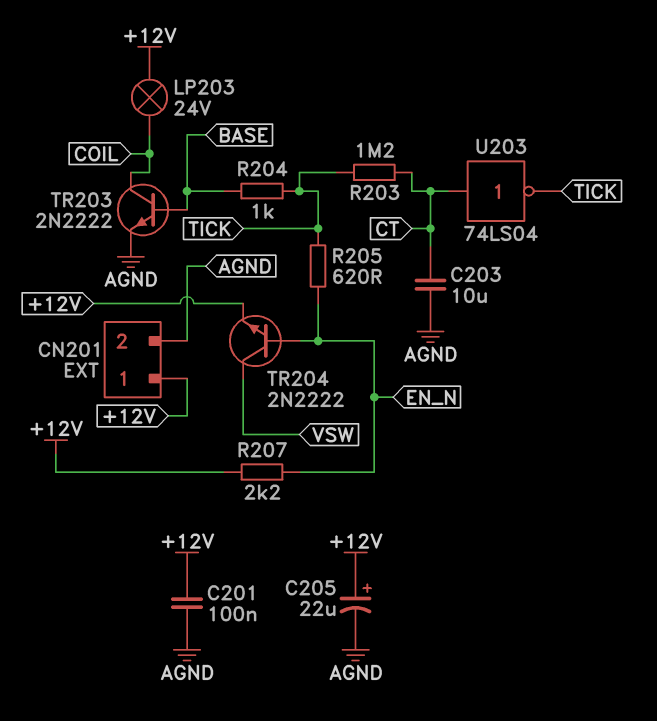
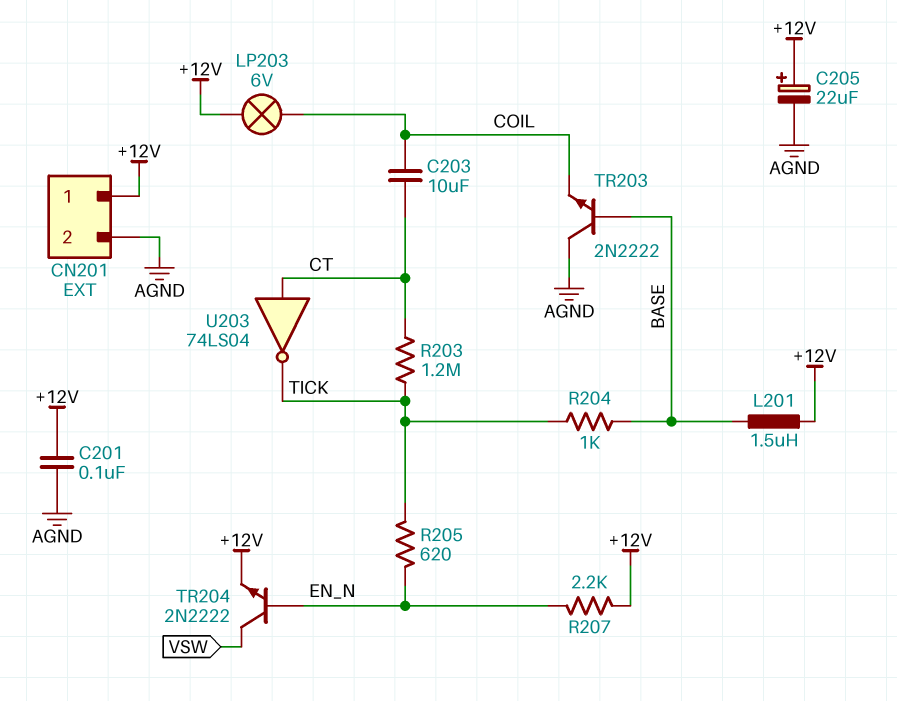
C203: 10uF (AGND, CT) -> 10uF (COIL, CT)
L201: none -> 1.5uH (+12V, BASE)
LP203: lamp 24V (+12V, COIL) -> lamp 6V (+12V, COIL)
TR203: NPN 2N2222 (B BASE, C COIL, E AGND) -> NPN 2N2222 (B BASE, C AGND, E COIL)

